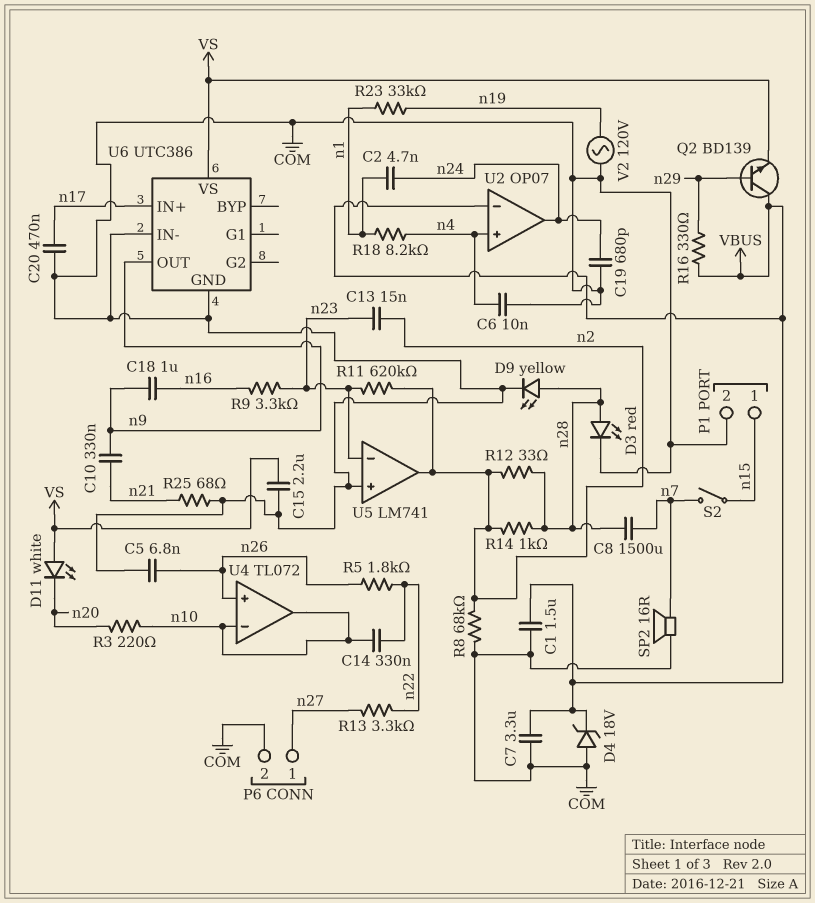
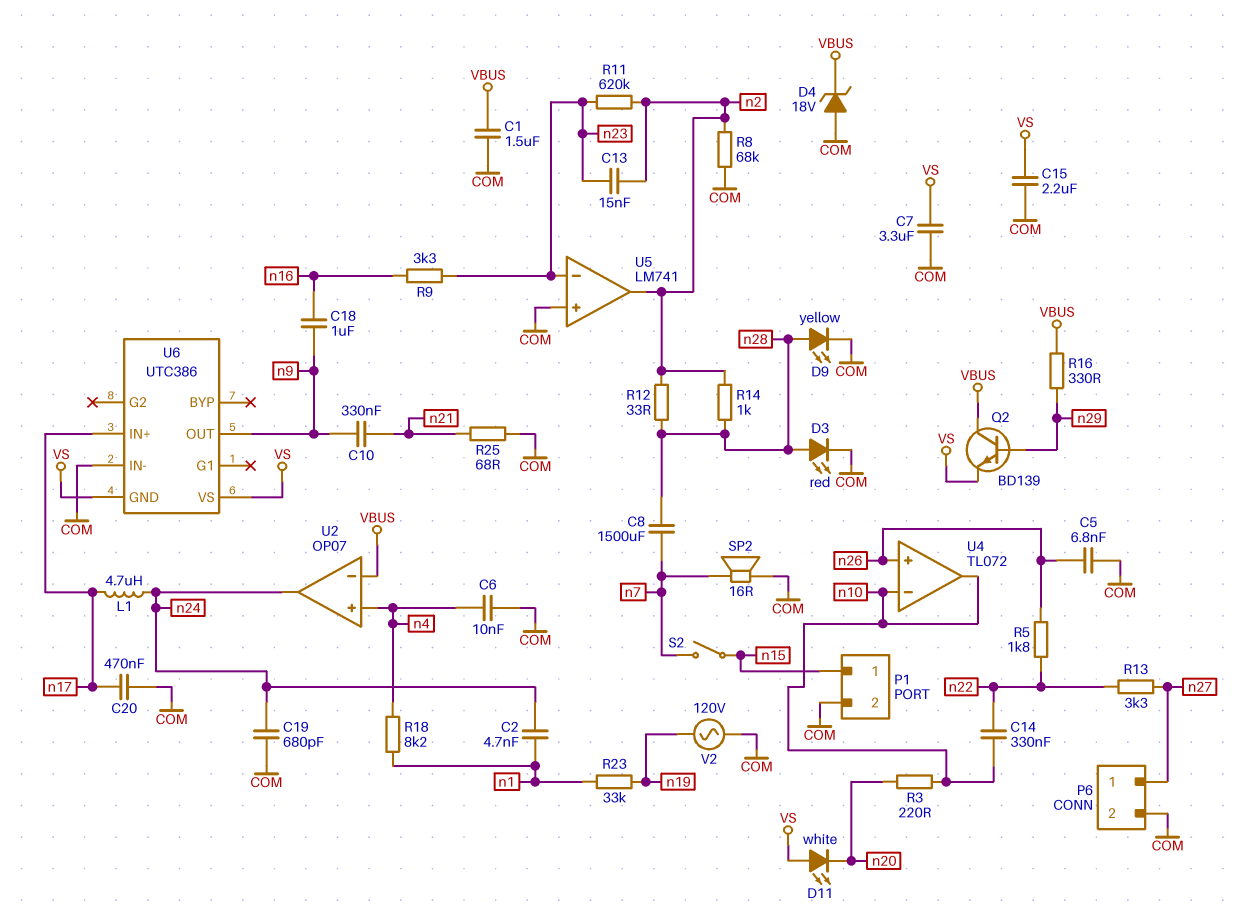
C7: 3.3uF (COM, VBUS) -> 3.3uF (COM, VS)
L1: none -> 4.7uH (n17, n24)
U6 pin GND: COM -> VS

